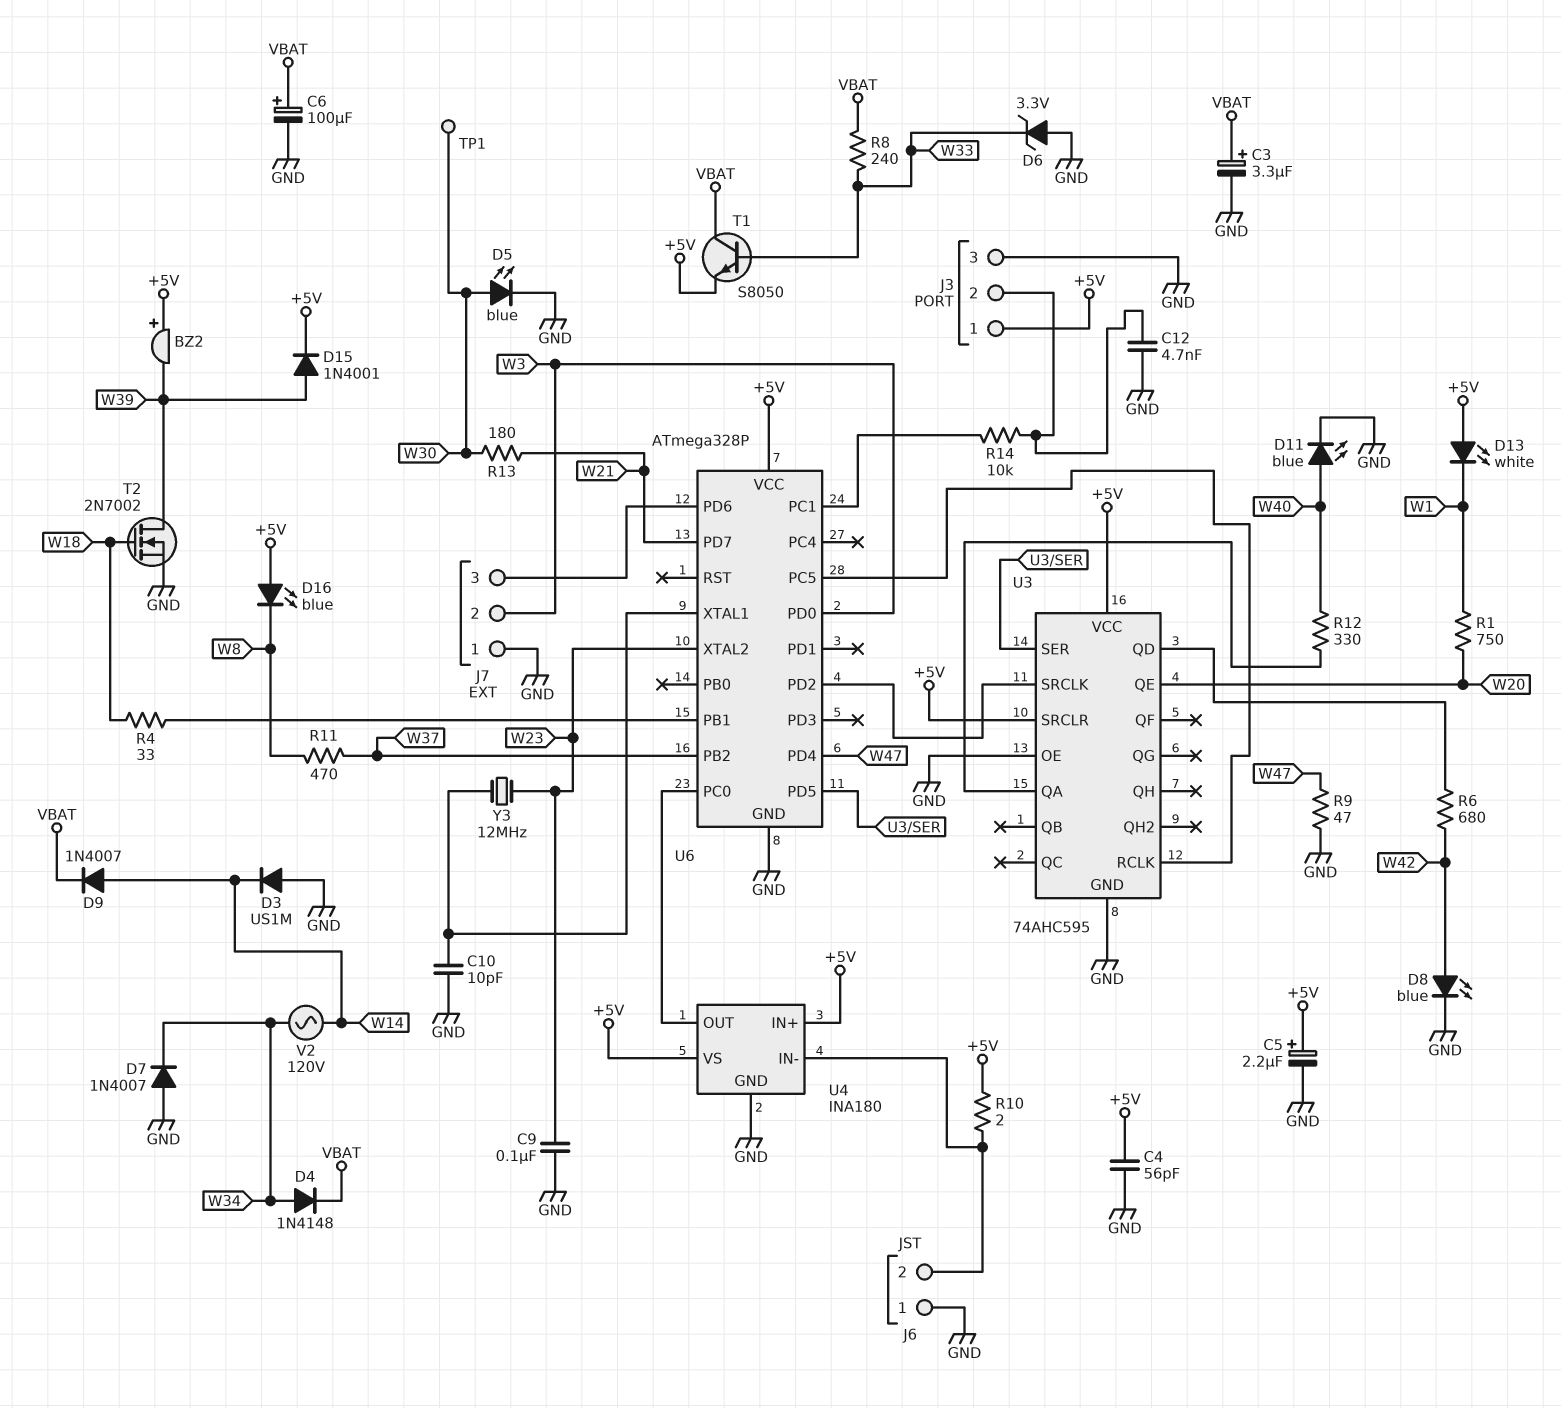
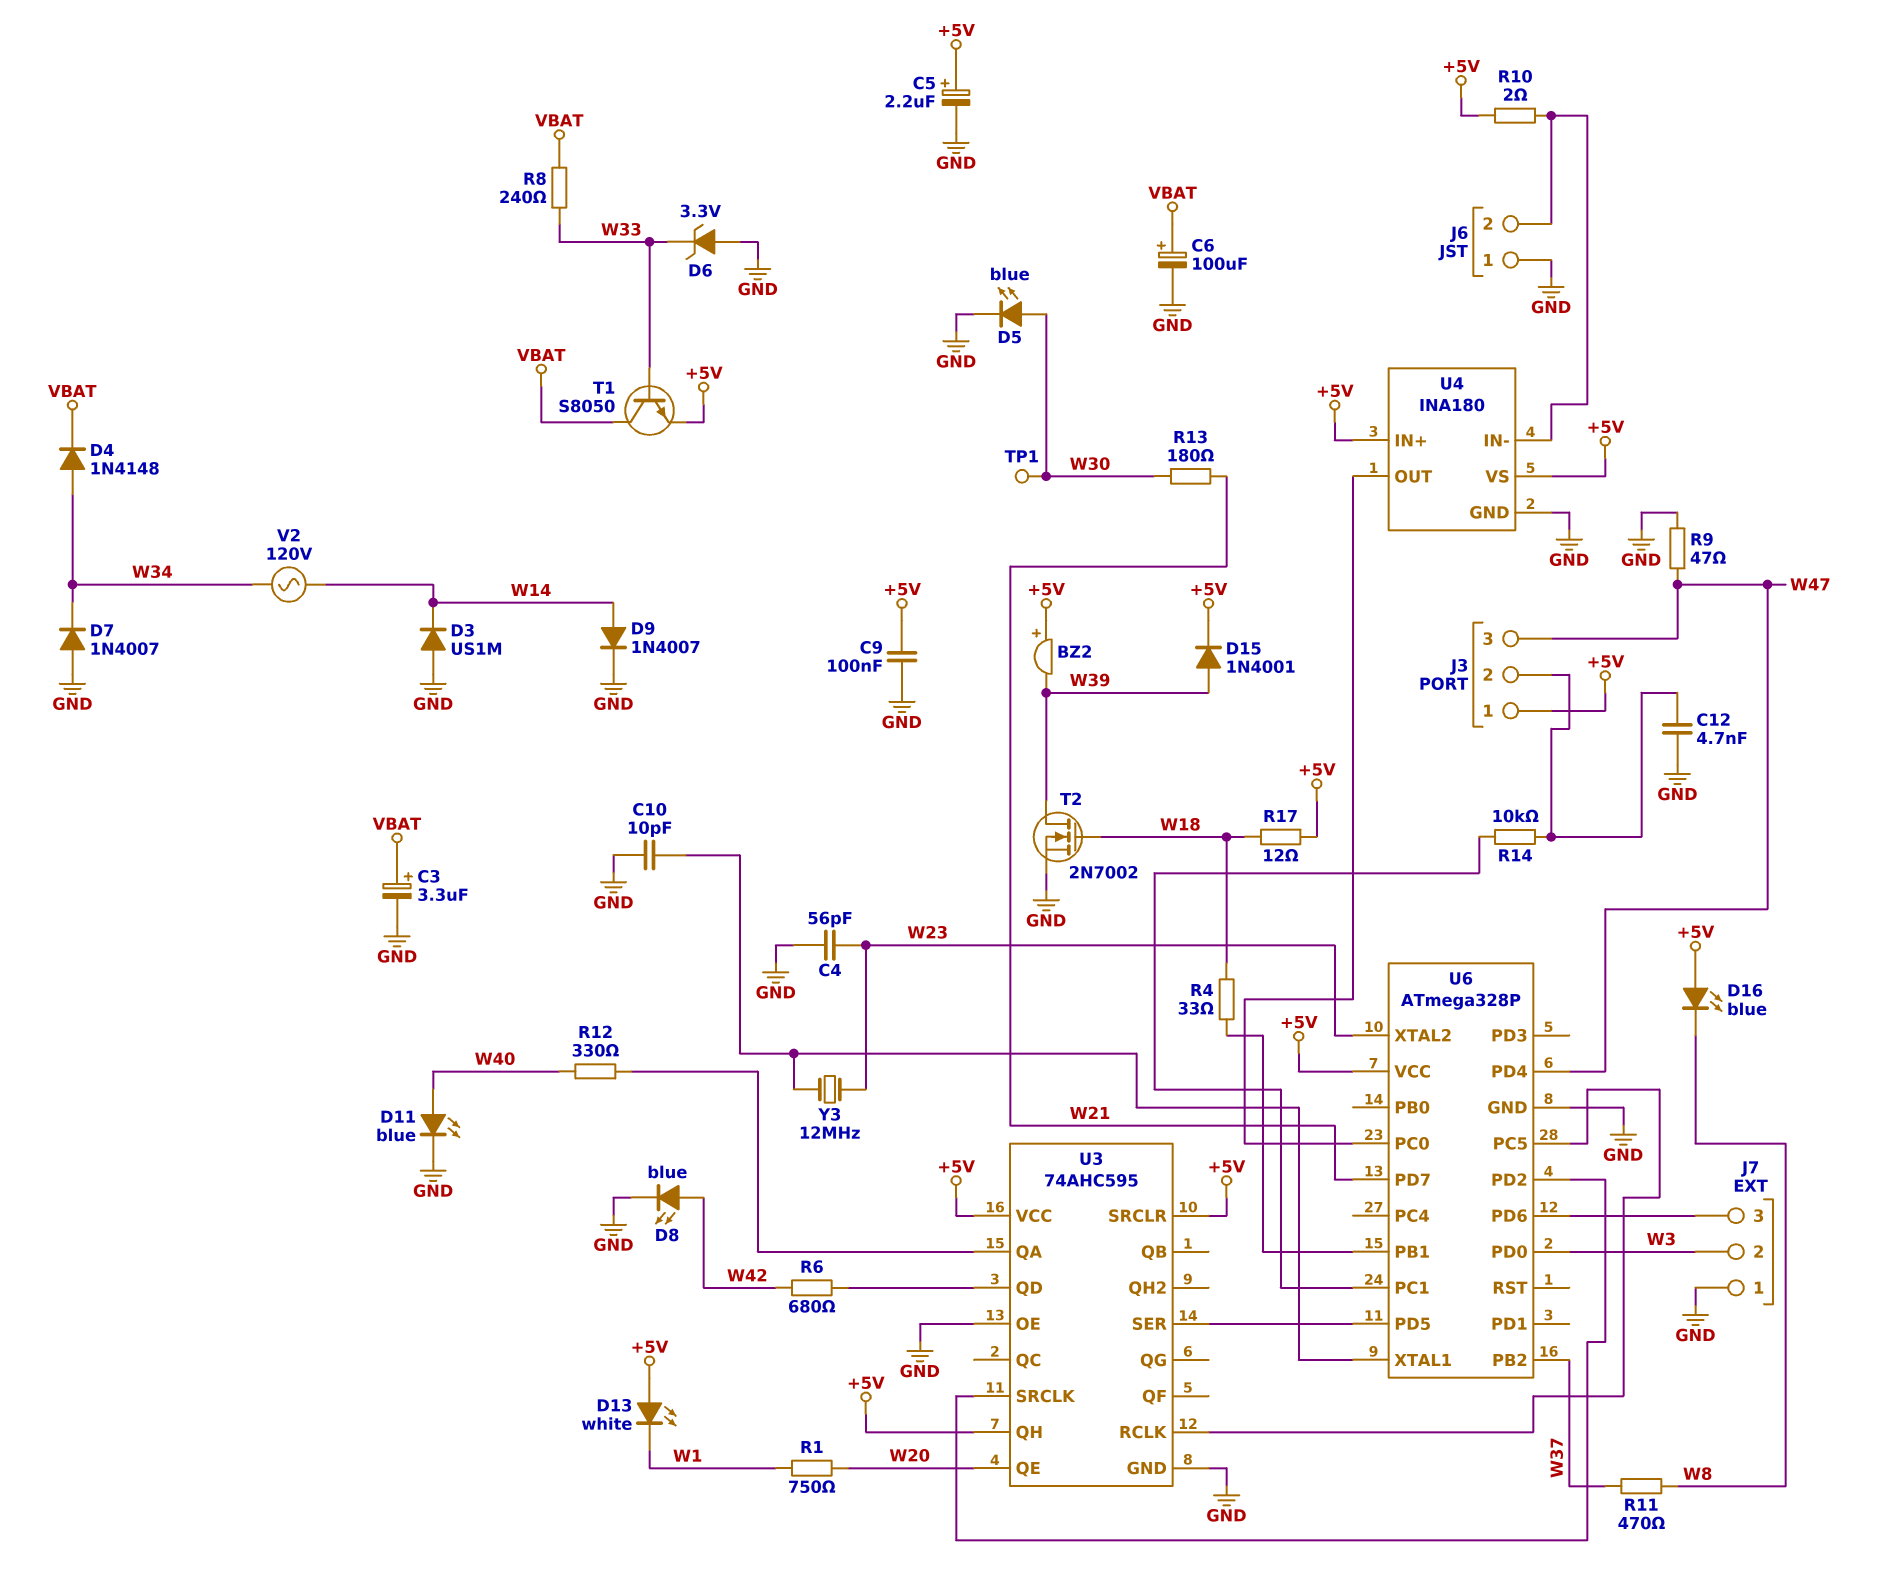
C4: 56pF (+5V, GND) -> 56pF (GND, W23)
C9: 100nF (GND, W23) -> 100nF (+5V, GND)
D9: diode 1N4007 (A W14, K VBAT) -> diode 1N4007 (A W14, K GND)
J3 pin 3: GND -> W47
R17: none -> 12 (+5V, W18)
U3 pin QH: none -> +5V

